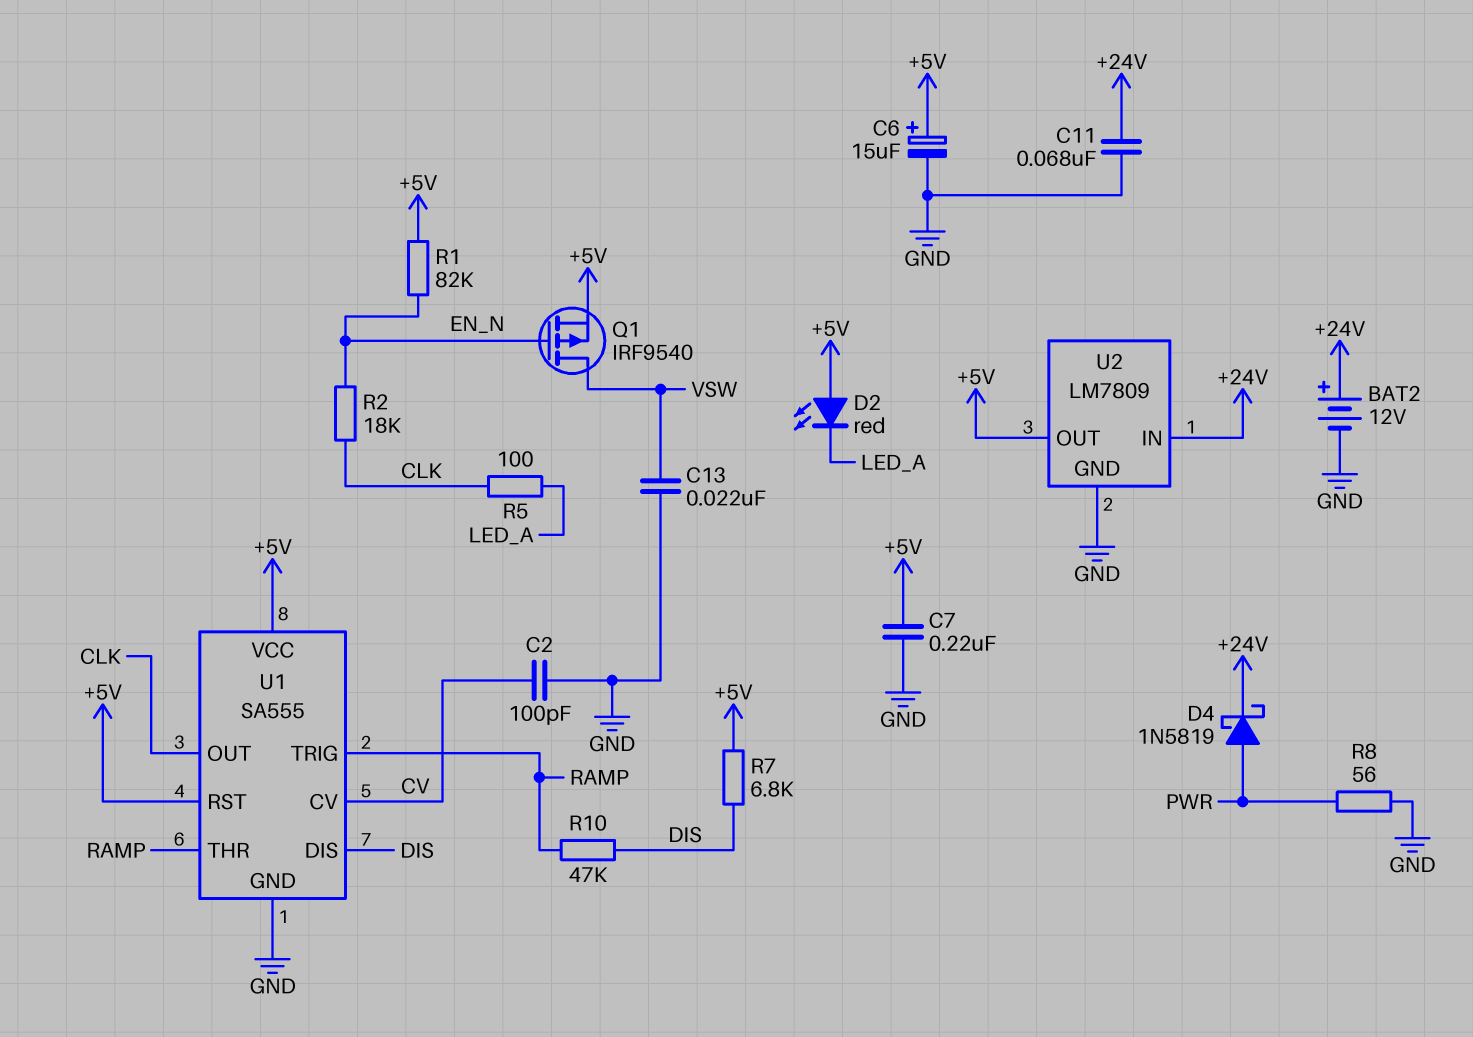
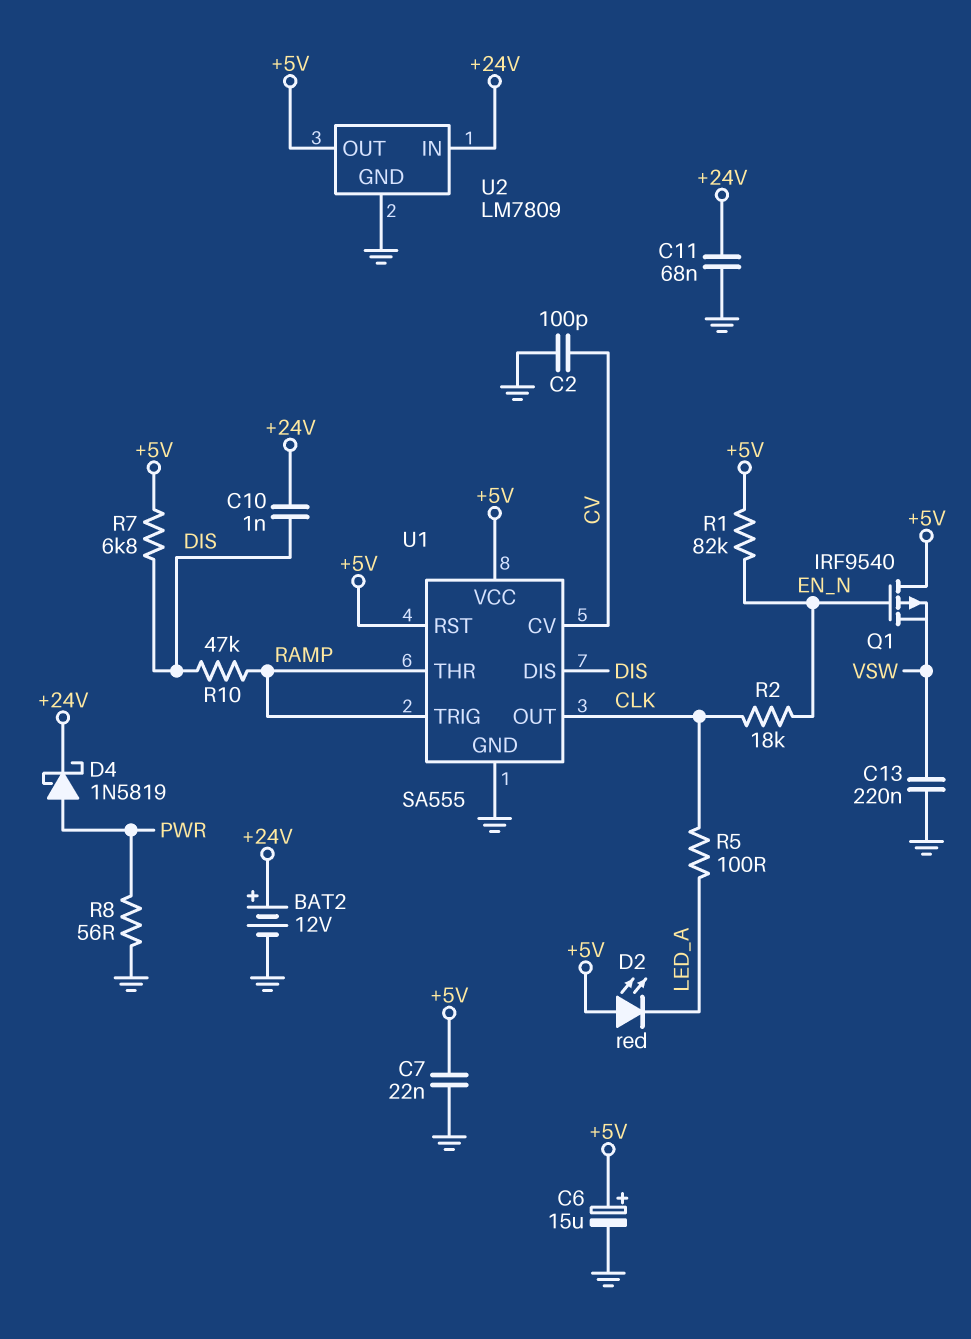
C7: 220nF (+5V, GND) -> 22nF (+5V, GND)
C10: none -> 1nF (+24V, DIS)
C13: 22nF (GND, VSW) -> 220nF (GND, VSW)
Q1: PMOS IRF9540 (G EN_N, D VSW, S +5V) -> PMOS IRF9540 (G EN_N, D +5V, S VSW)

